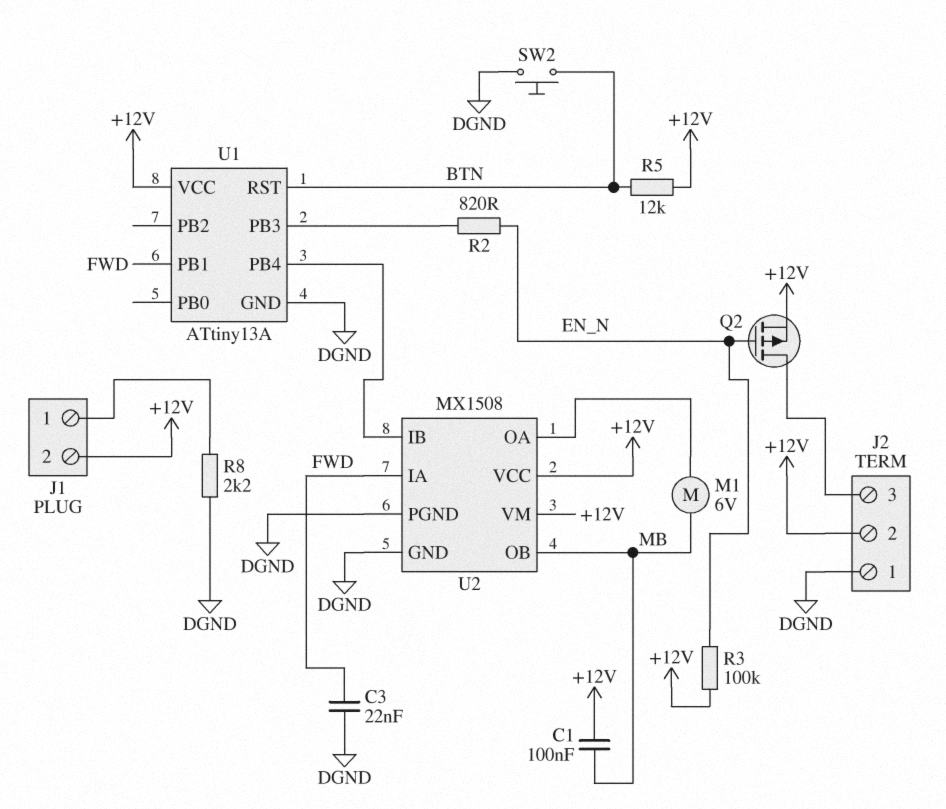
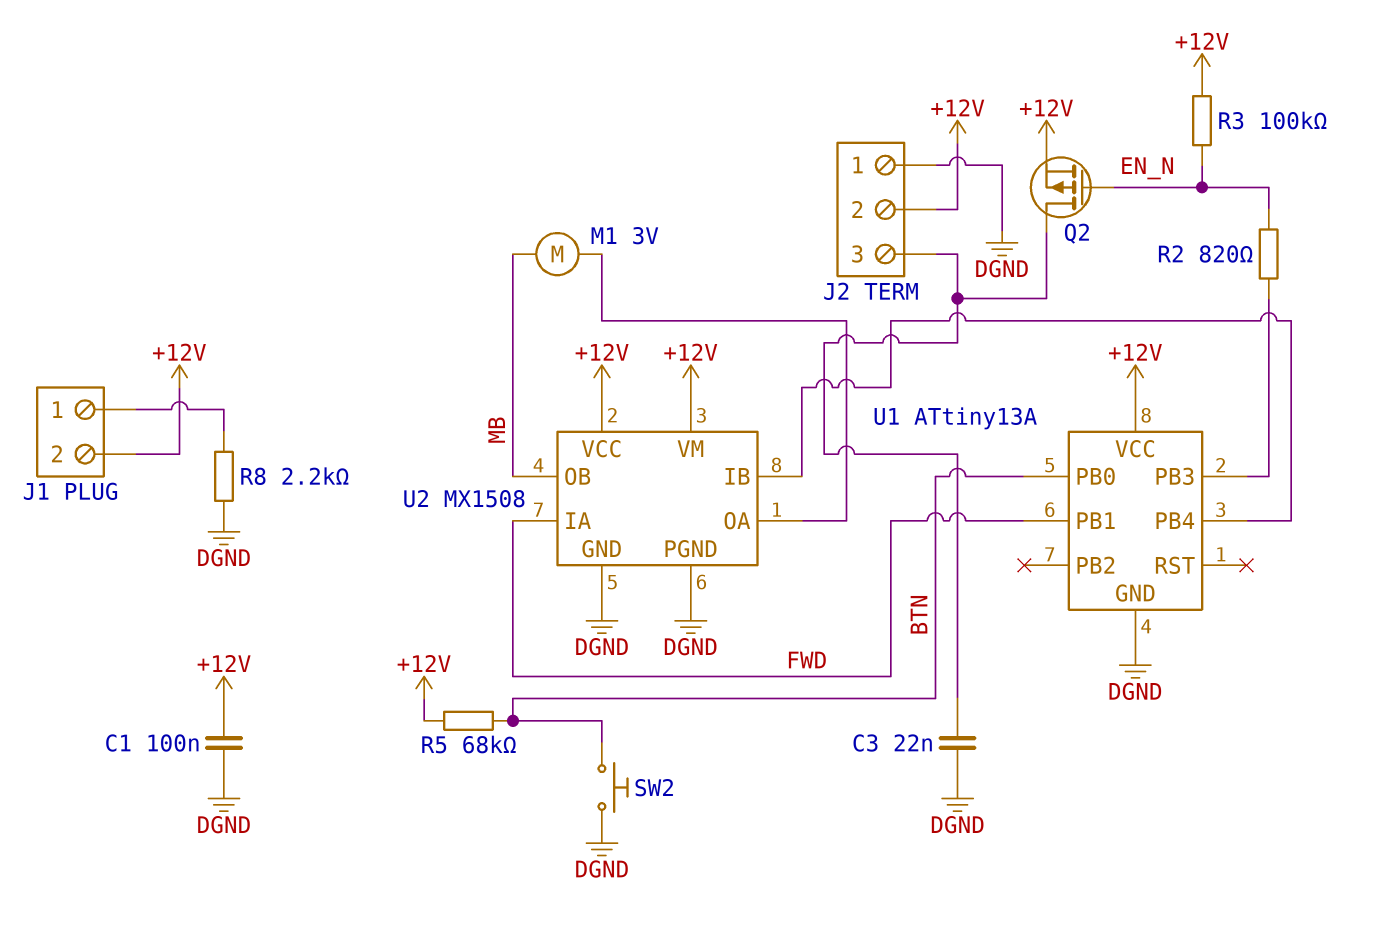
C1: 100nF (+12V, MB) -> 100nF (+12V, DGND)
C3: 22nF (DGND, FWD) -> 22nF (DGND, J2/3)
M1: motor 6V (MB, U2/OA) -> motor 3V (MB, U2/OA)
R5: 12k (+12V, BTN) -> 68k (+12V, BTN)
U1 pin PB0: none -> BTN
U1 pin RST: BTN -> none

